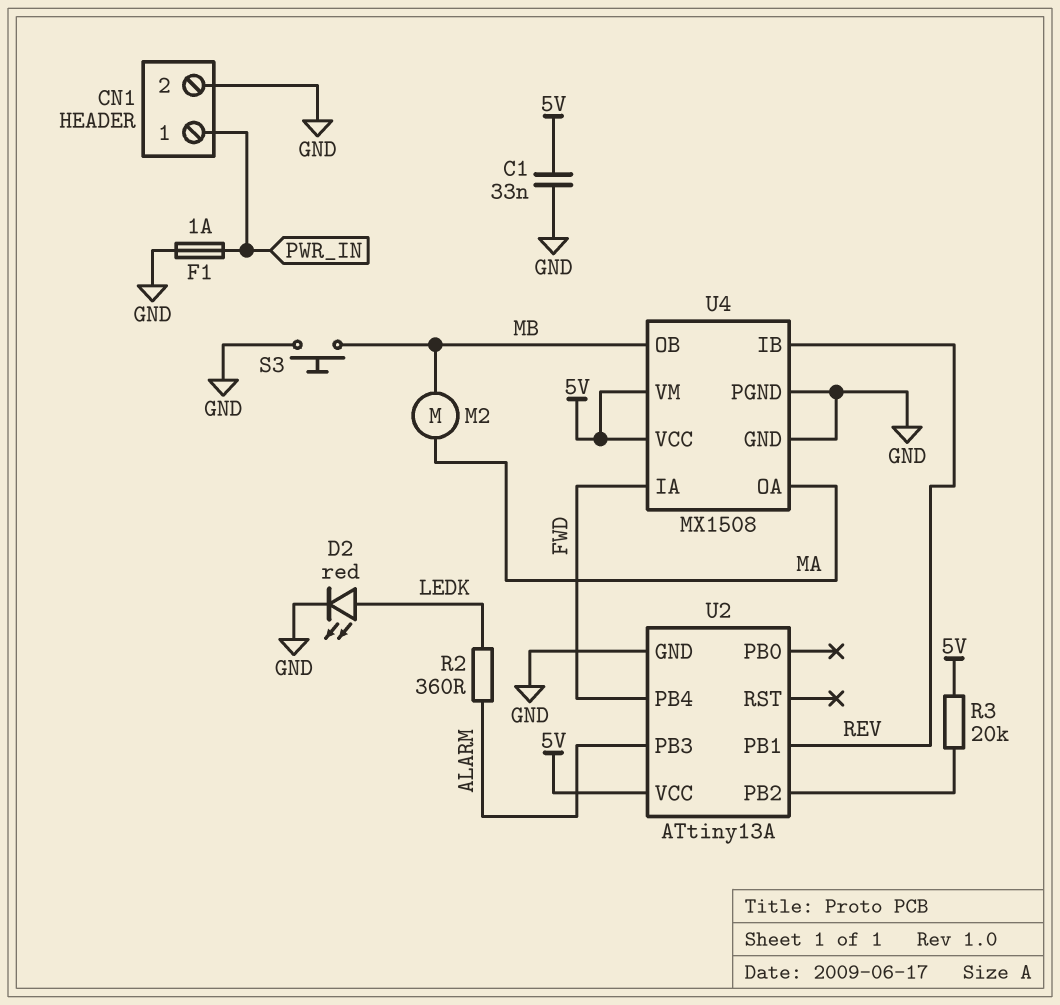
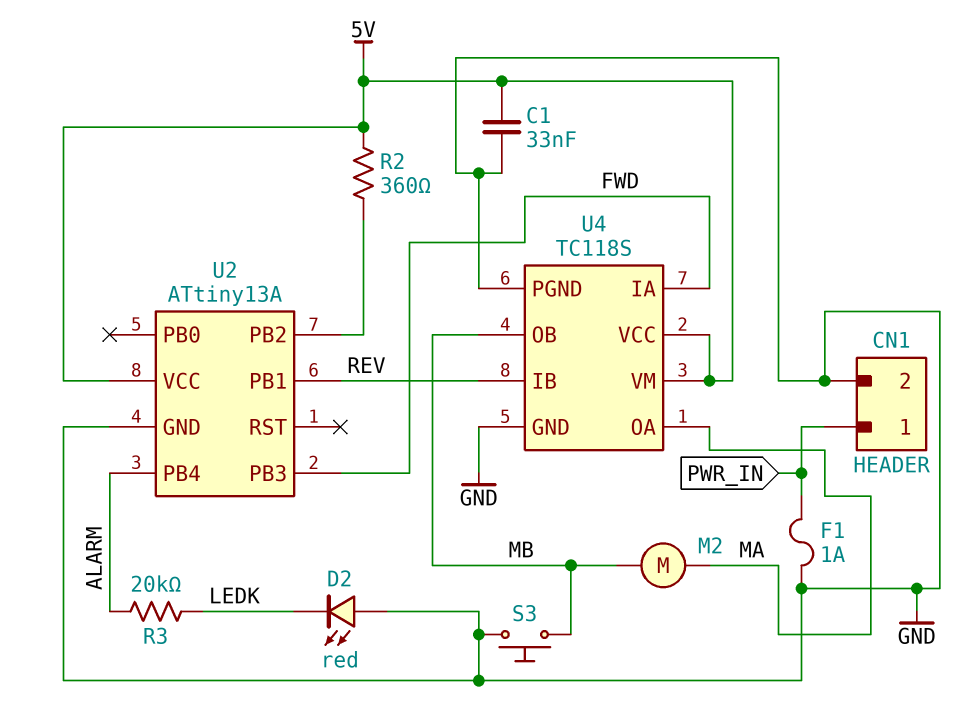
D2: LED red (A LEDK, K GND) -> LED red (A GND, K LEDK)
R2: 360 (ALARM, LEDK) -> 360 (5V, U2/PB2)
R3: 20k (5V, U2/PB2) -> 20k (ALARM, LEDK)
U2 pin PB3: ALARM -> FWD
U2 pin PB4: FWD -> ALARM
U4: MX1508 -> TC118S

